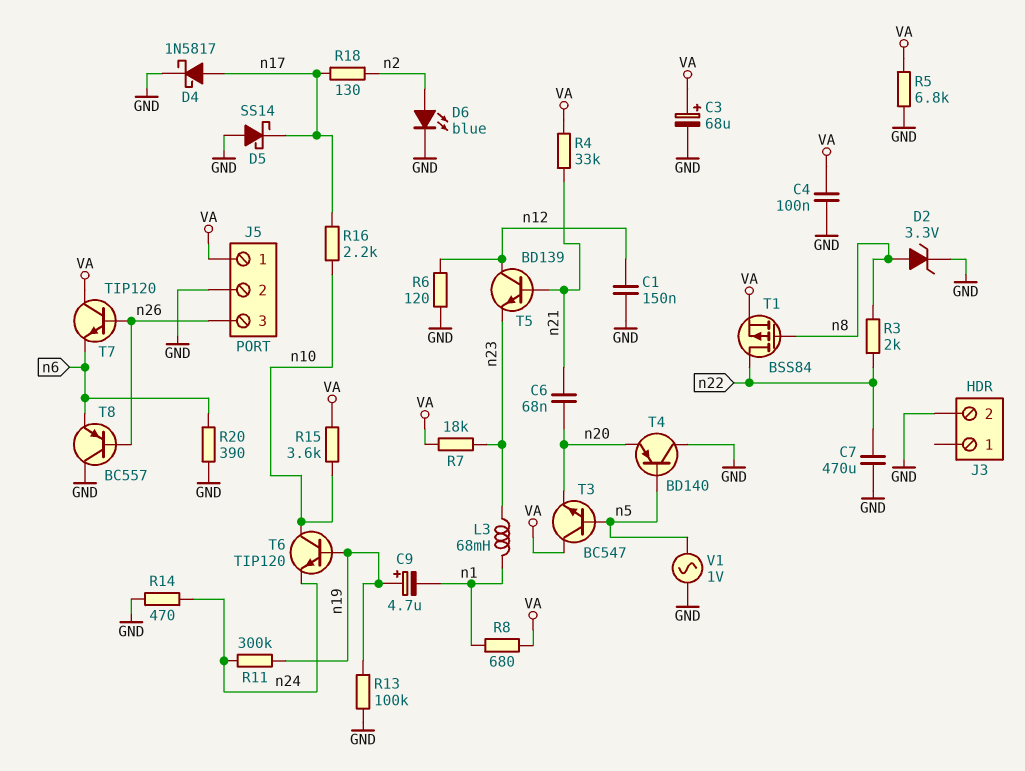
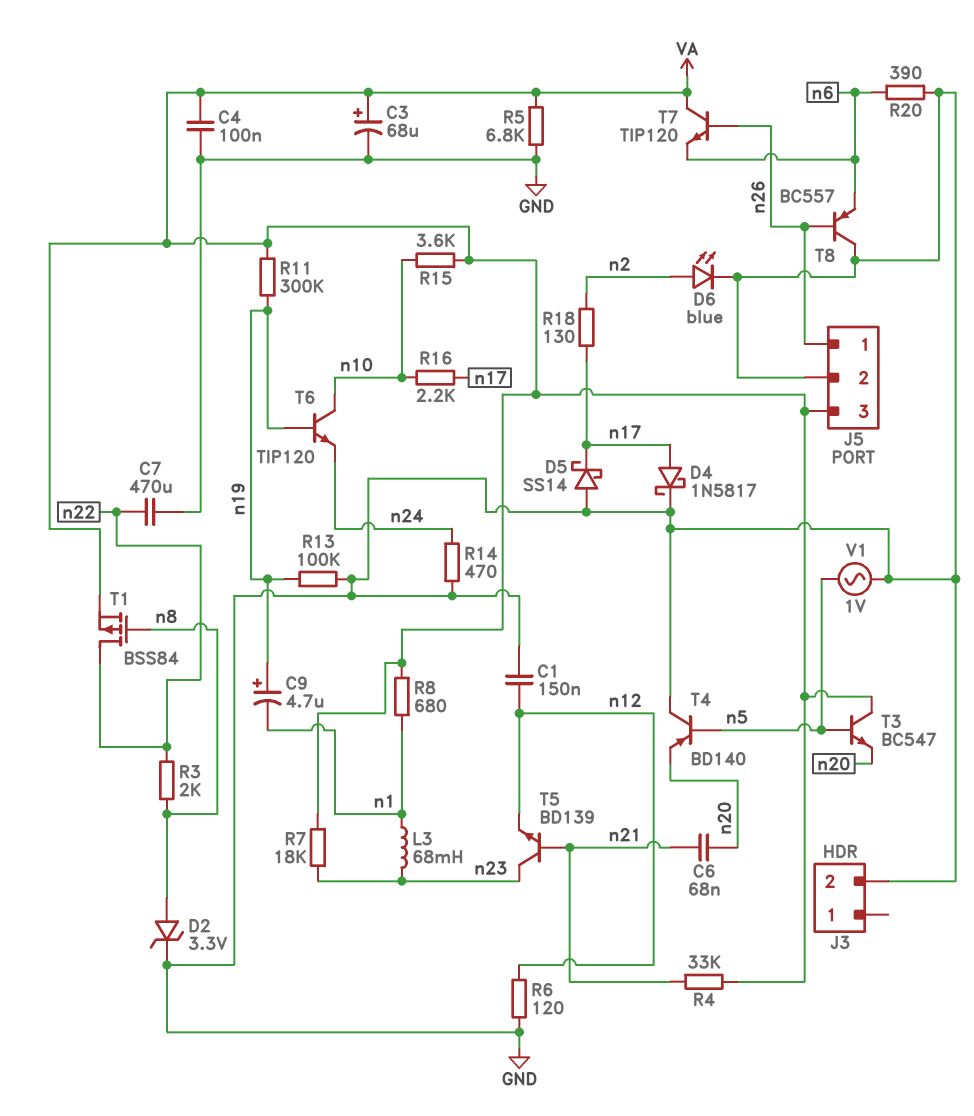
J5 pin 1: VA -> n26
J5 pin 3: n26 -> VA
R11: 300k (n19, n24) -> 300k (VA, n19)
T5: NPN BD139 (B n21, C n12, E n23) -> NPN BD139 (B n21, C n23, E n12)

